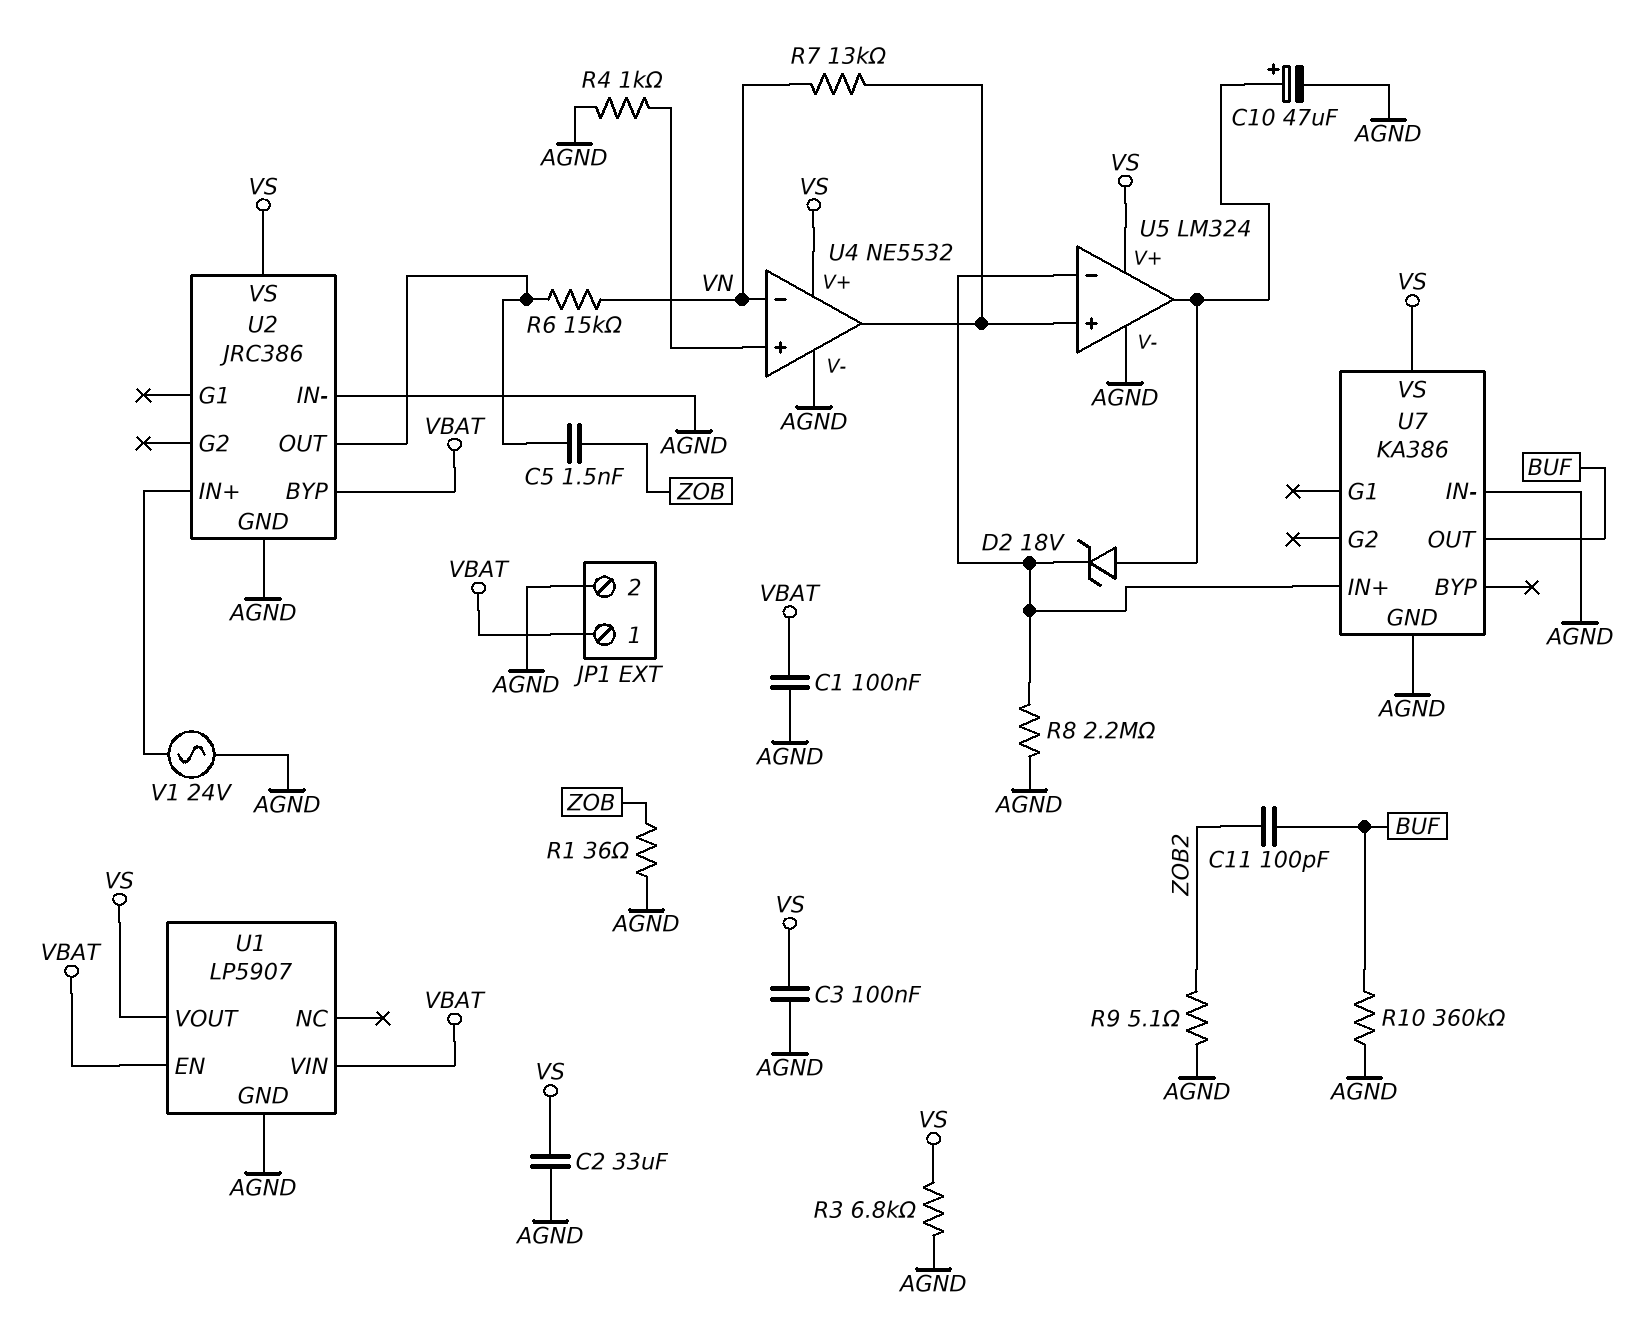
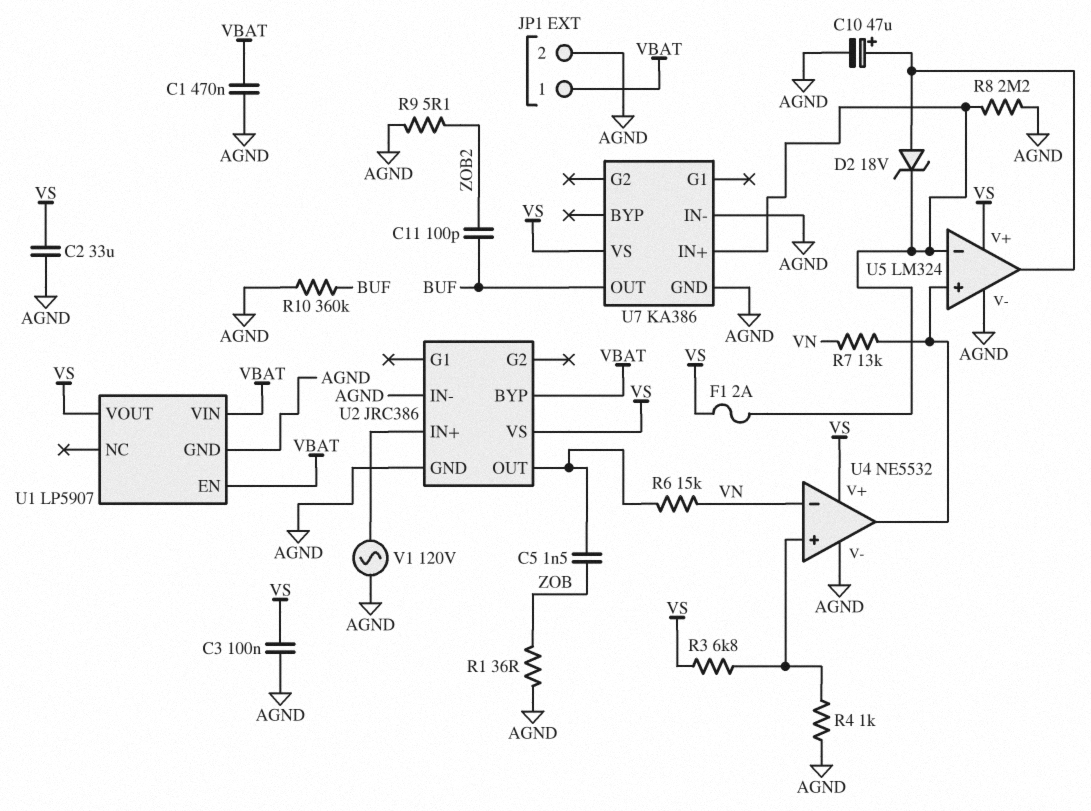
C1: 100nF (AGND, VBAT) -> 470nF (AGND, VBAT)
F1: none -> 2A (U5/in-, VS)
R3: 6.8k (AGND, VS) -> 6.8k (U4/in+, VS)
V1: AC 24V (AGND, U2/IN+) -> AC 120V (AGND, U2/IN+)

